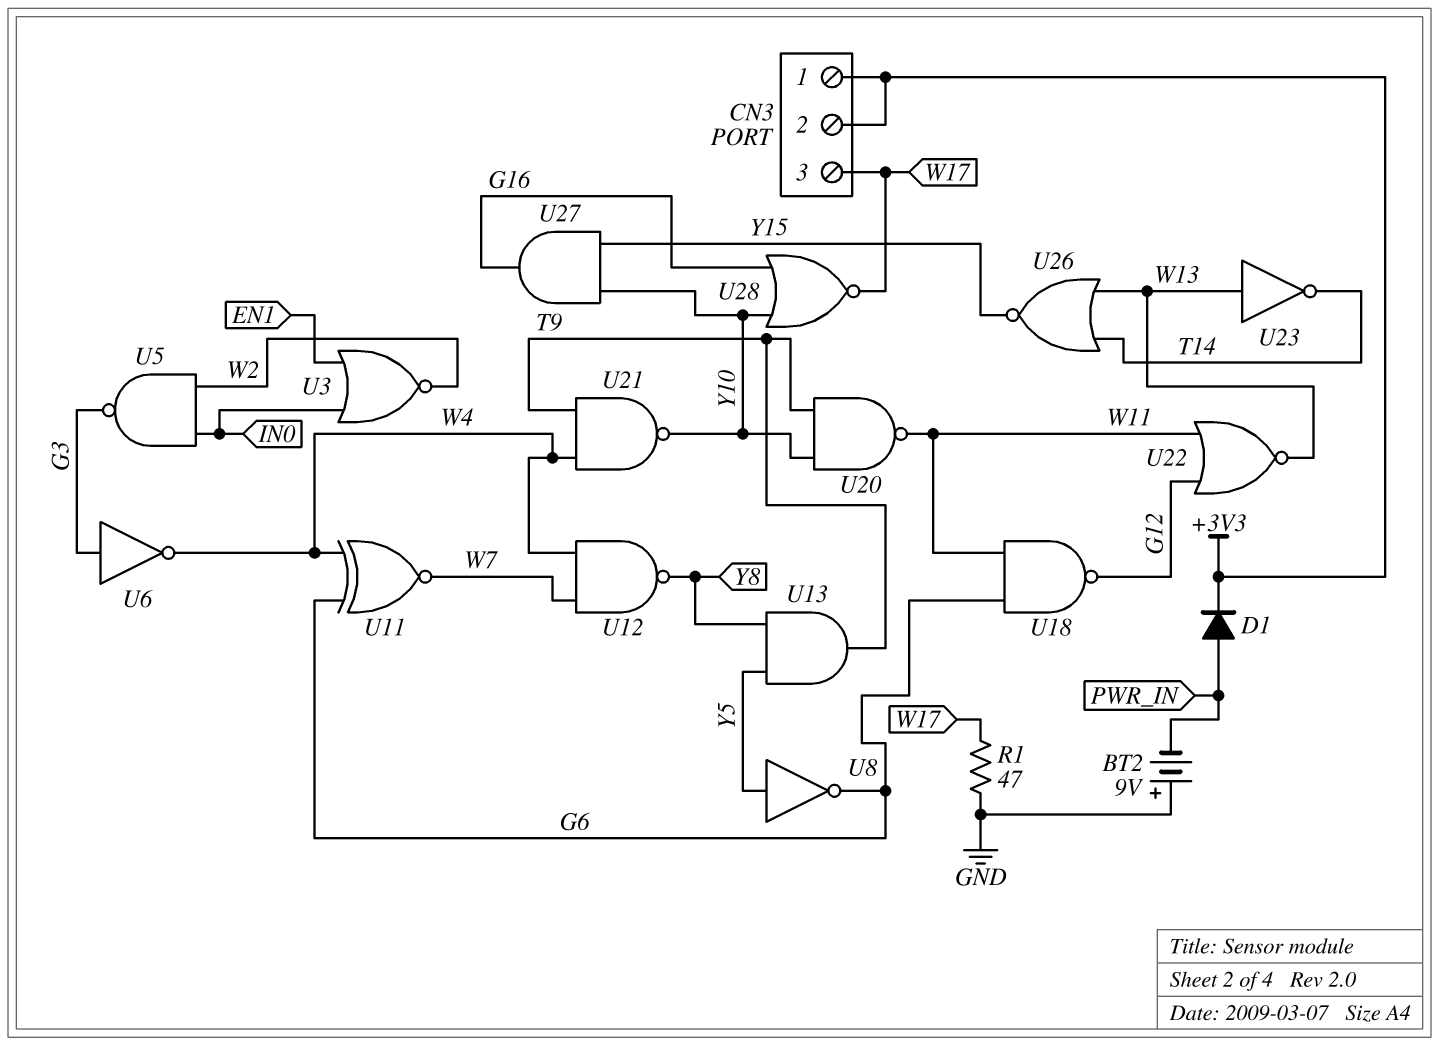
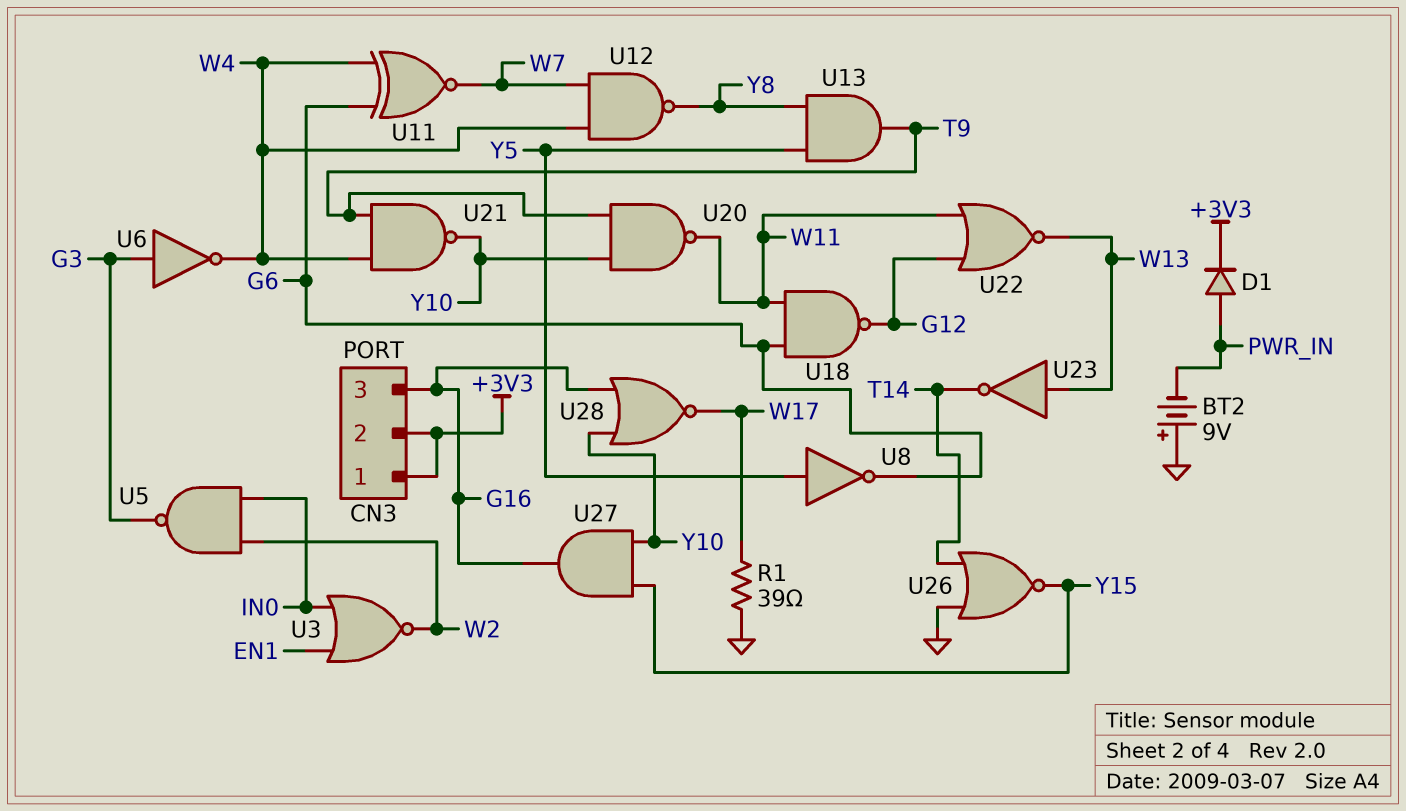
CN3 pin 3: W17 -> G16
R1: 47 (GND, W17) -> 39 (GND, W17)
U26: NOR (in T14, in W13, out Y15) -> NOR (in GND, in T14, out Y15)

